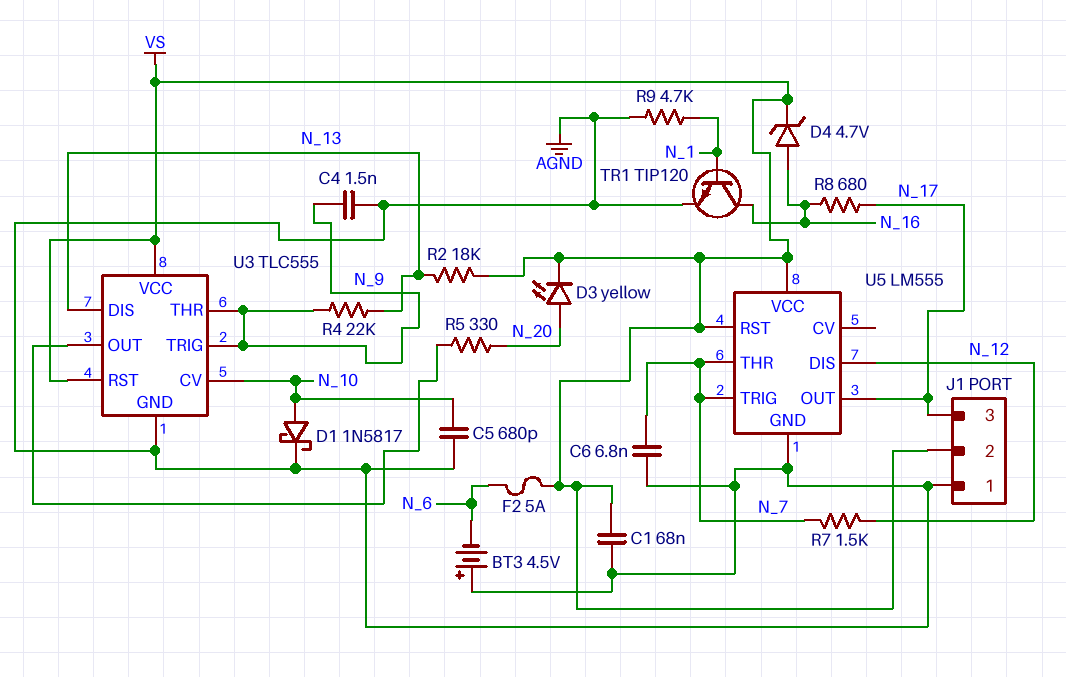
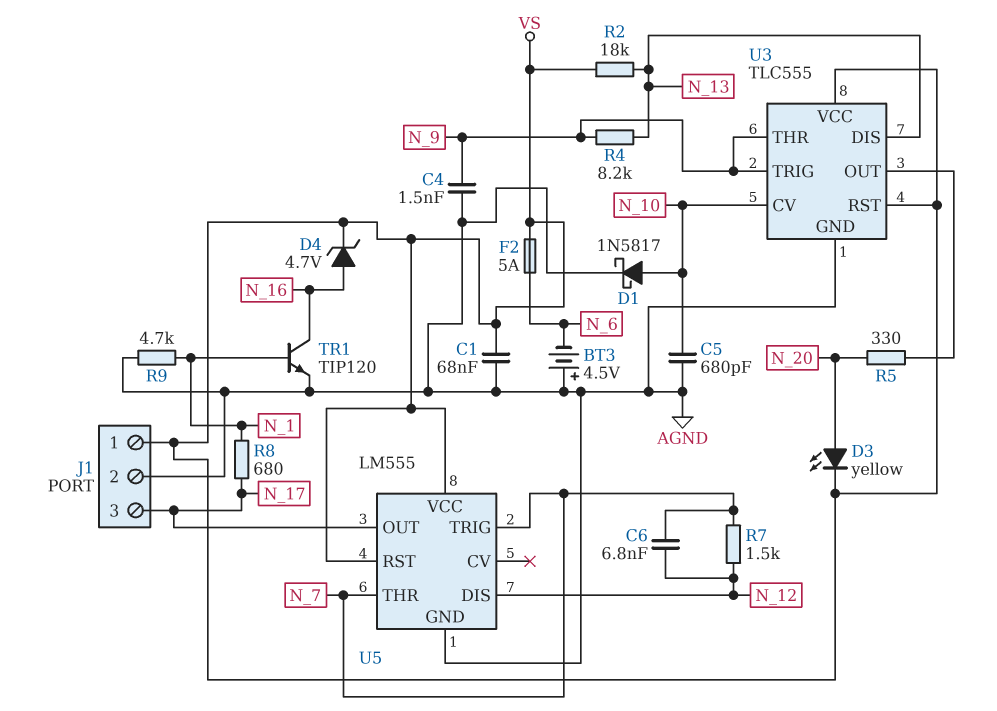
C6: 6.8nF (AGND, N_7) -> 6.8nF (N_7, N_12)
J1 pin 1: AGND -> VS
J1 pin 2: VS -> AGND
R4: 22k (N_9, N_13) -> 8.2k (N_9, N_13)
R8: 680 (N_16, N_17) -> 680 (N_1, N_17)

